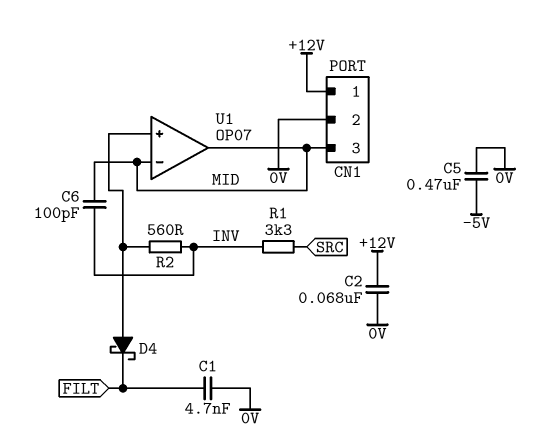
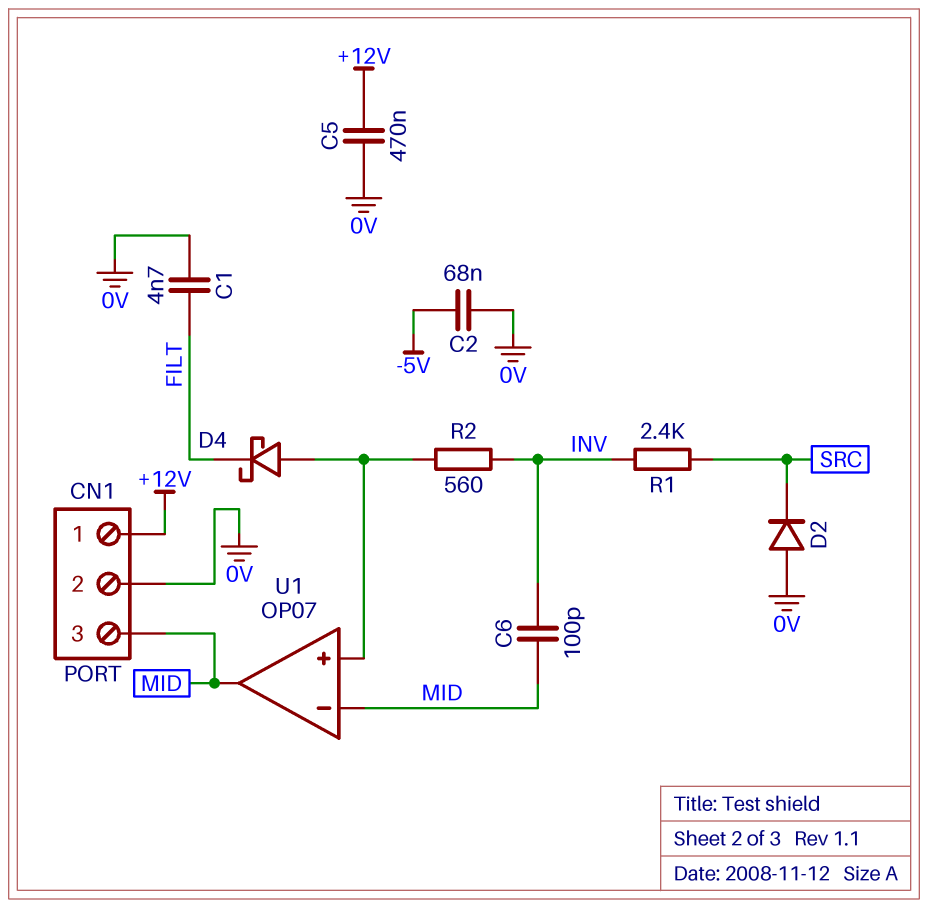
C2: 68nF (+12V, 0V) -> 68nF (-5V, 0V)
C5: 470nF (-5V, 0V) -> 470nF (+12V, 0V)
D2: none -> diode (A 0V, K SRC)
R1: 3.3k (INV, SRC) -> 2.4k (INV, SRC)

